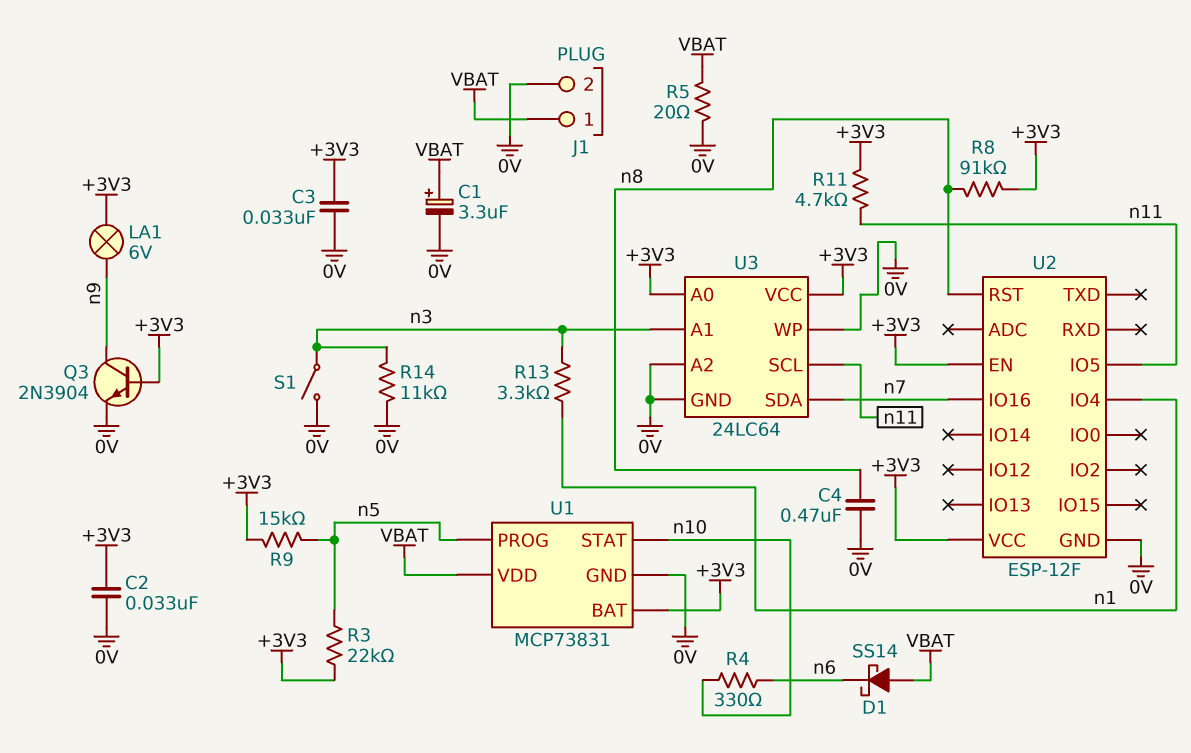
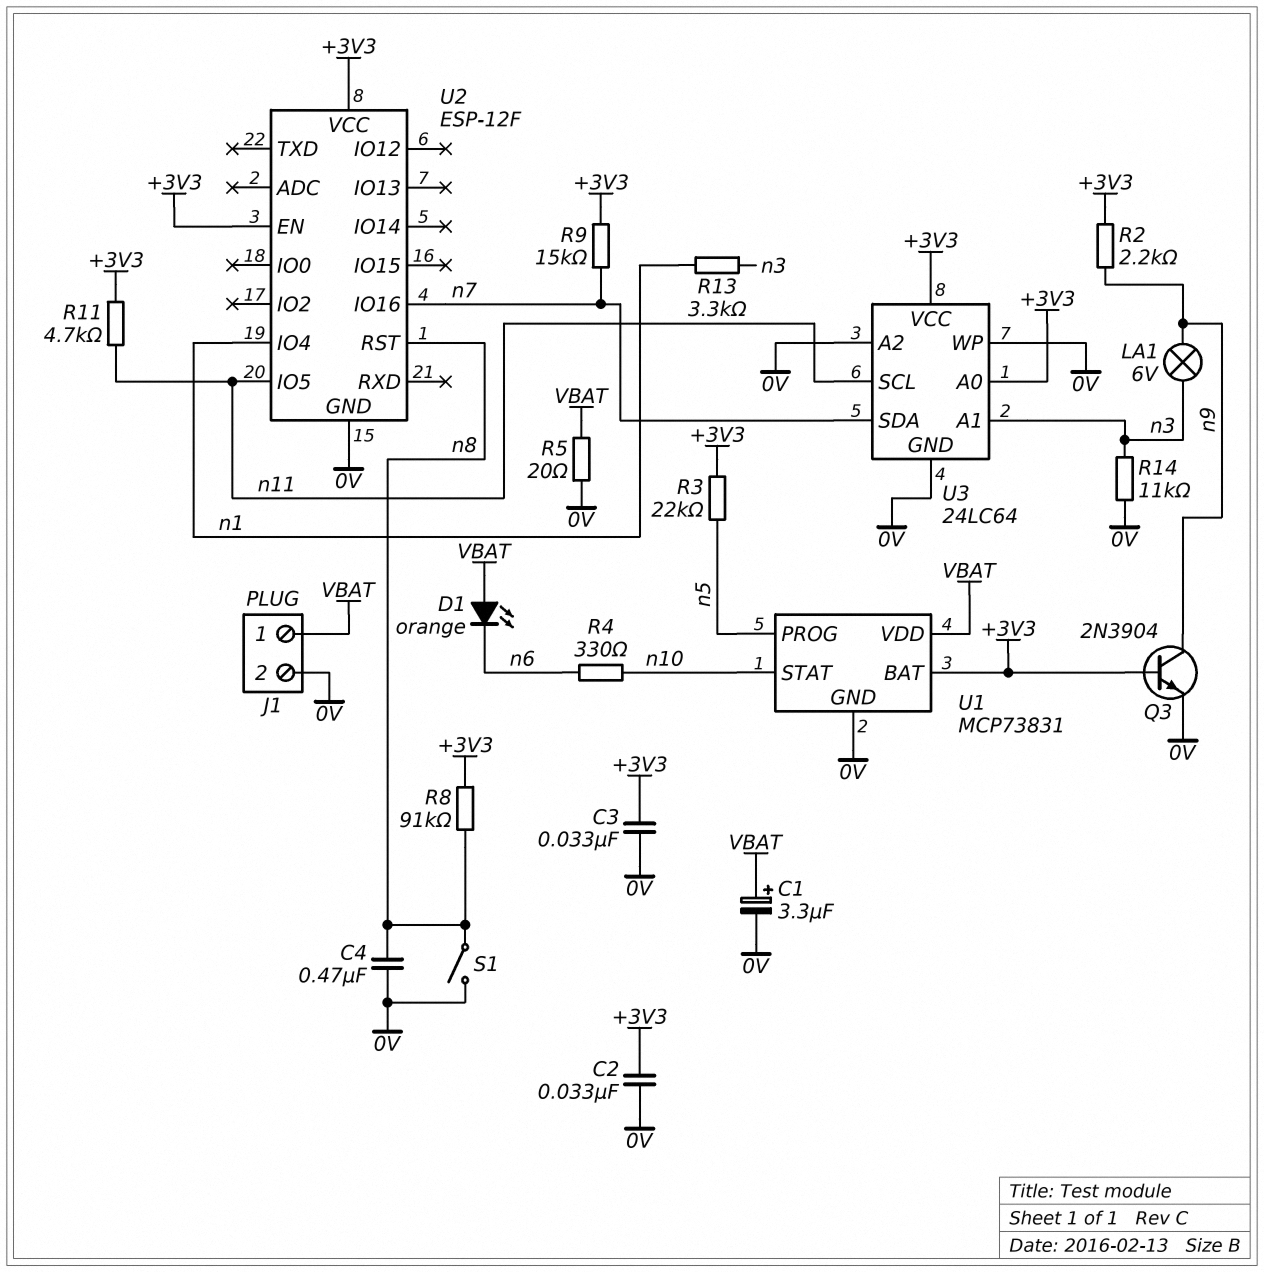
D1: schottky SS14 (A VBAT, K n6) -> LED orange (A VBAT, K n6)
LA1: lamp 6V (+3V3, n9) -> lamp 6V (n3, n9)
R2: none -> 2.2k (+3V3, n9)
R9: 15k (+3V3, n5) -> 15k (+3V3, n7)
S1: switch (0V, n3) -> switch (0V, n8)

